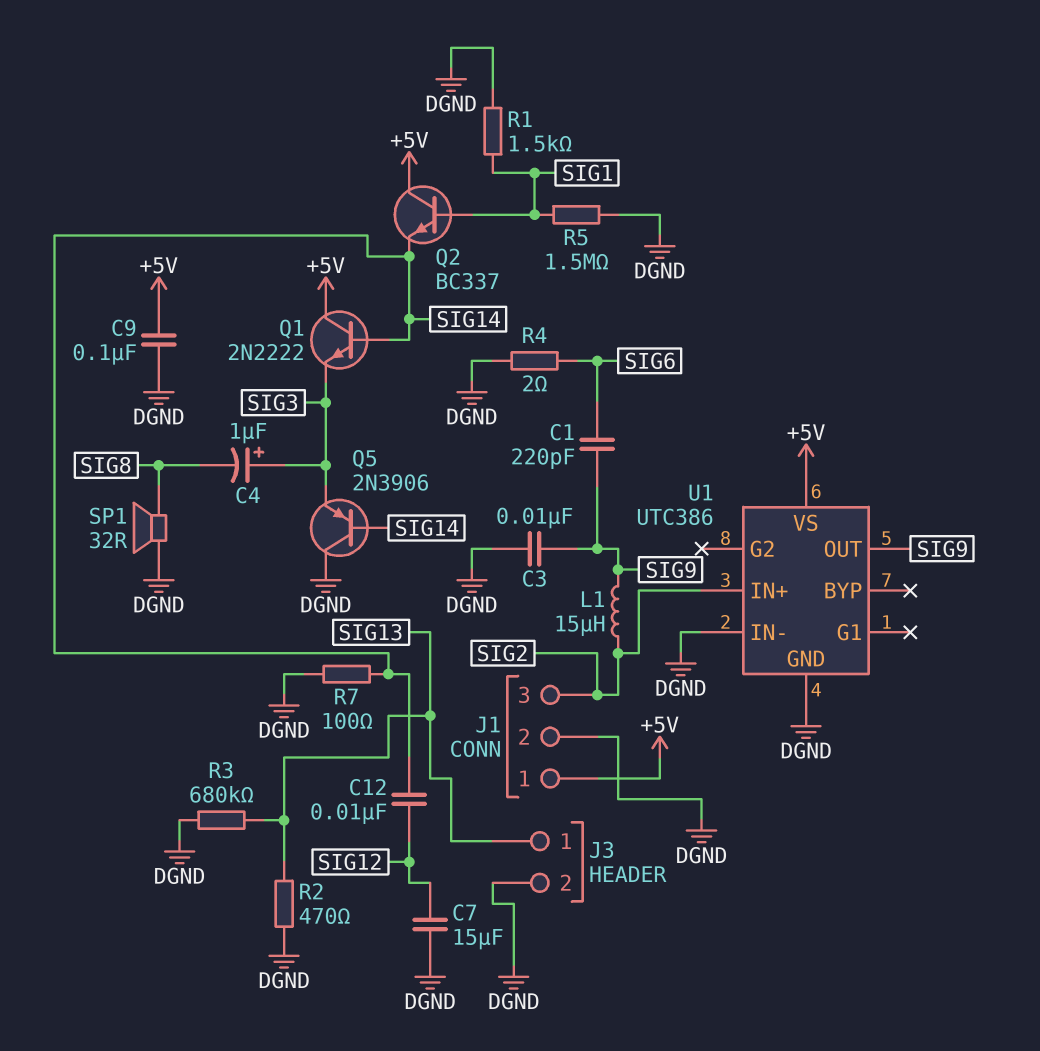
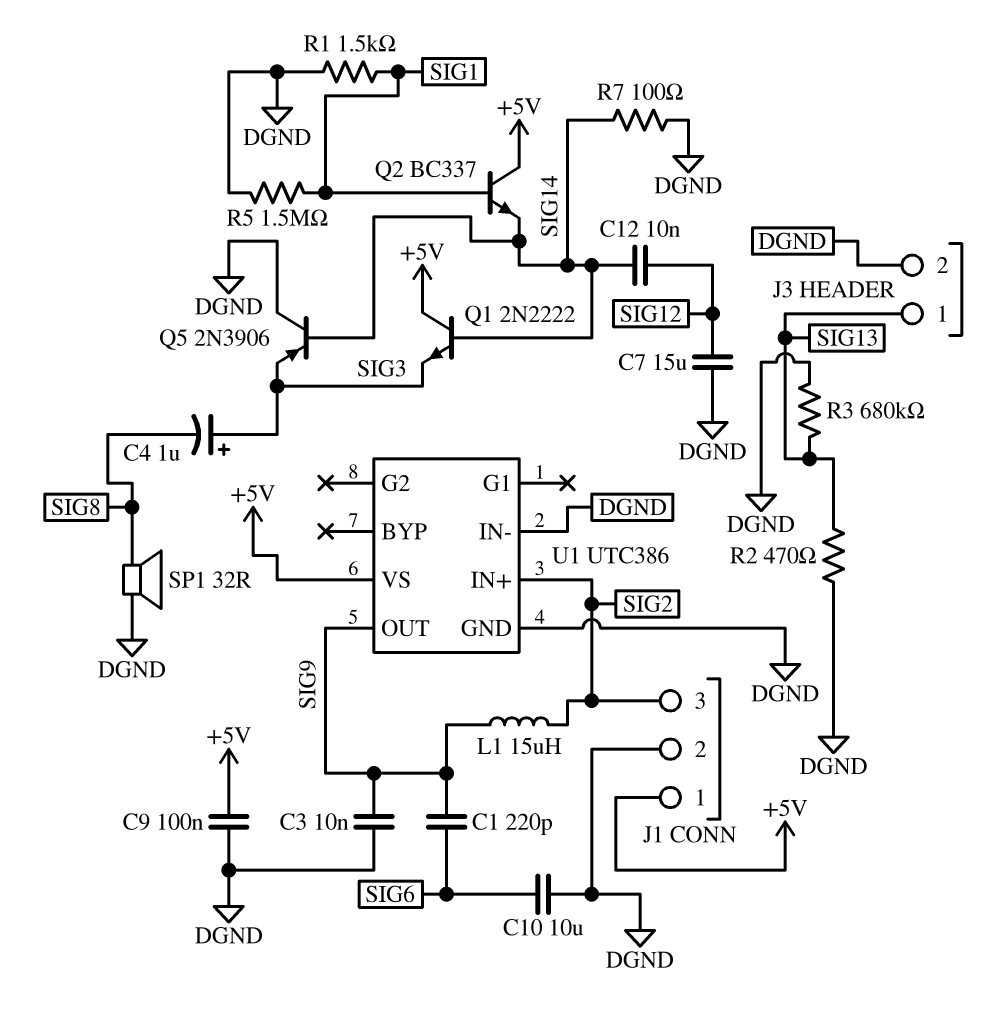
C10: none -> 10uF (DGND, SIG6)
R4: 2 (DGND, SIG6) -> none

